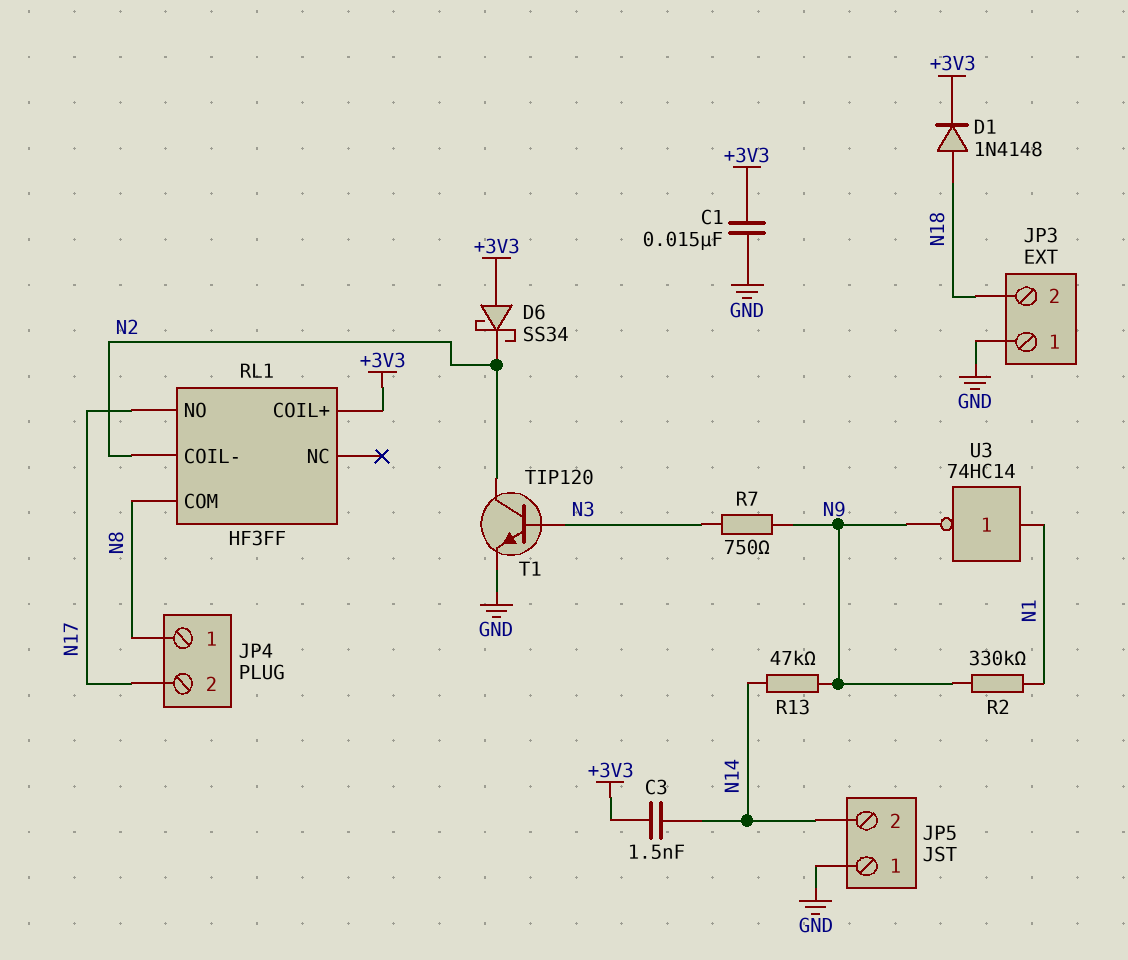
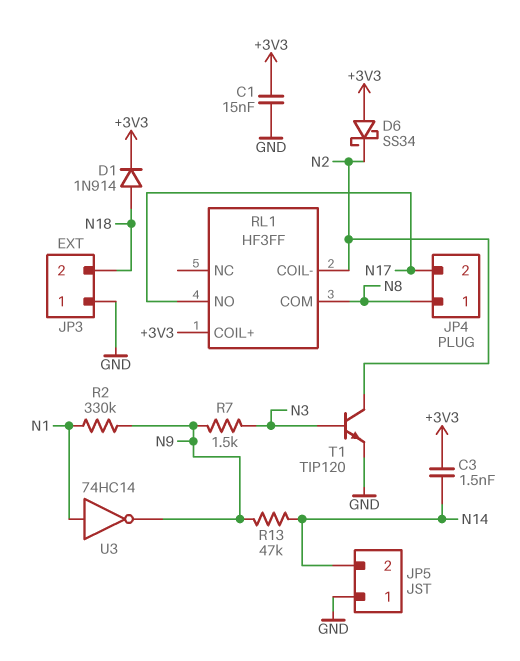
D1: diode 1N4148 (A N18, K +3V3) -> diode 1N914 (A N18, K +3V3)
R7: 750 (N3, N9) -> 1.5k (N3, N9)

